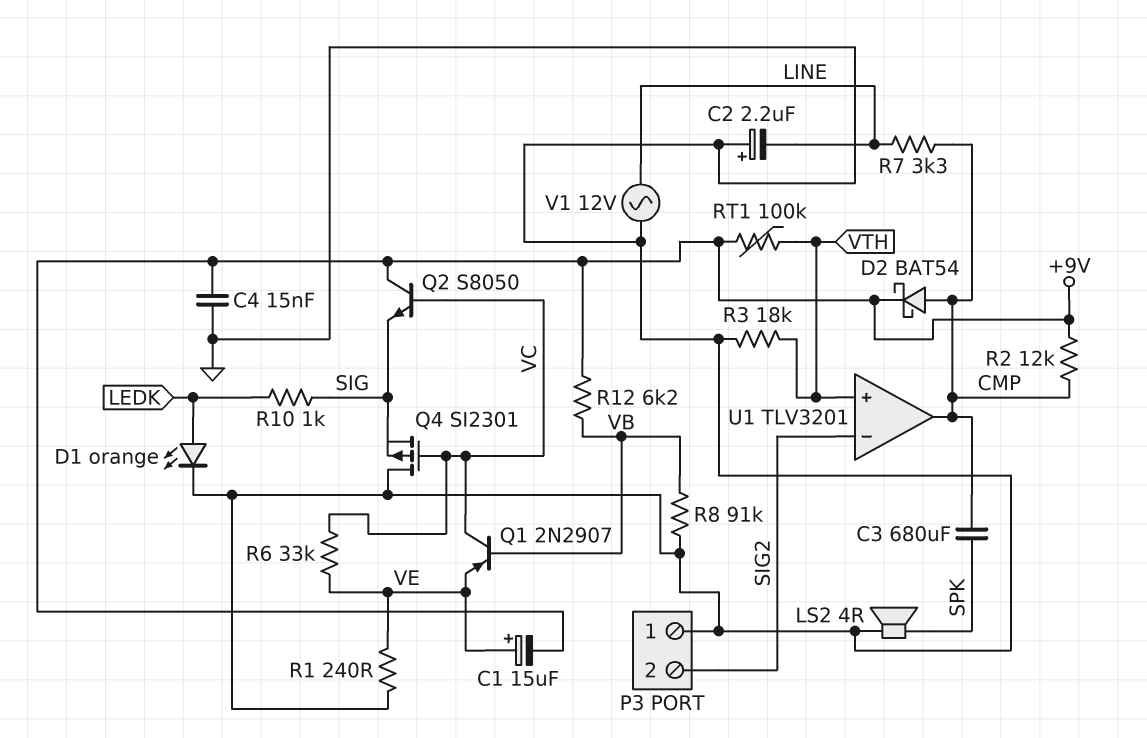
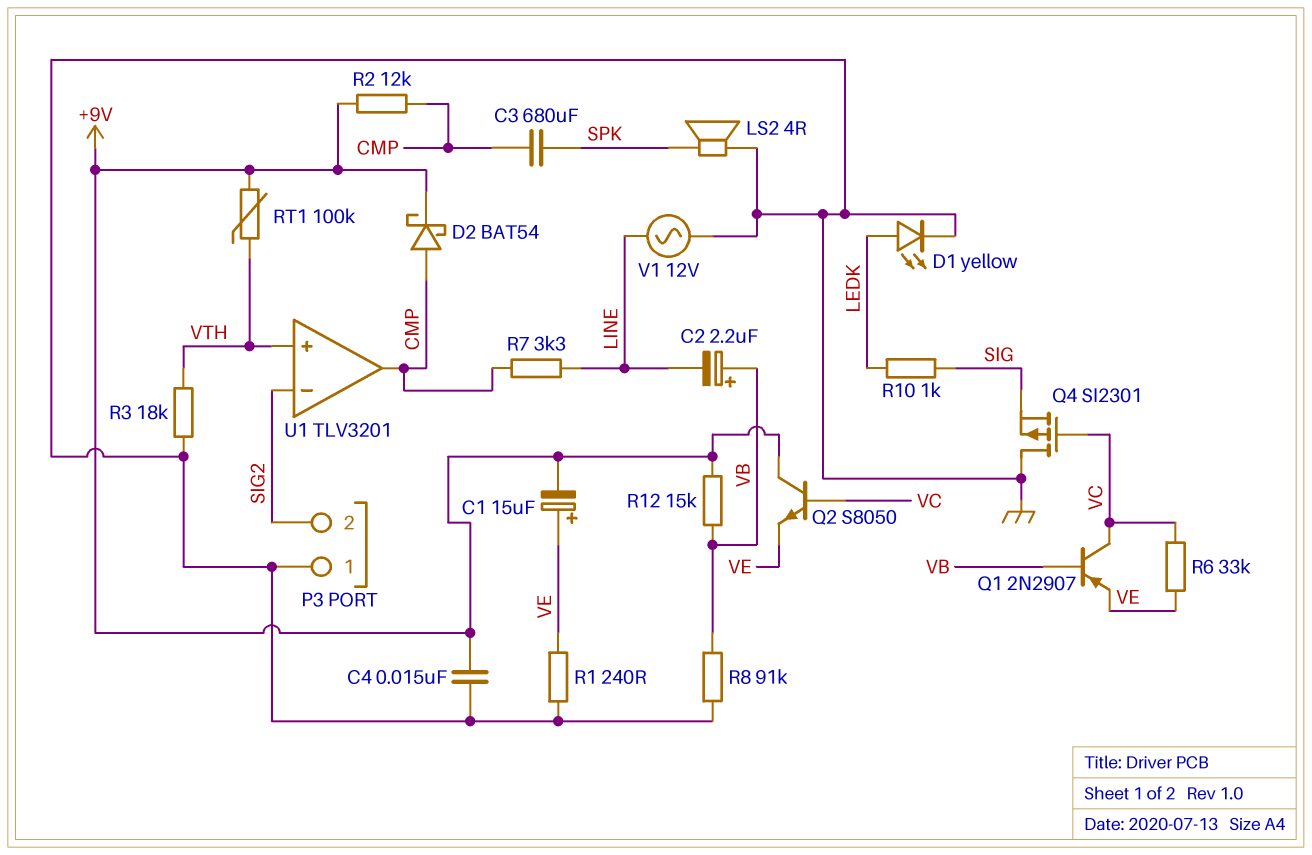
C2: 2.2uF (plus GND, minus LINE) -> 2.2uF (plus VB, minus LINE)
D1: LED orange (A LEDK, K GND) -> LED yellow (A LEDK, K GND)
Q2: NPN S8050 (B VC, C +9V, E SIG) -> NPN S8050 (B VC, C +9V, E VE)
R12: 6.2k (+9V, VB) -> 15k (+9V, VB)

